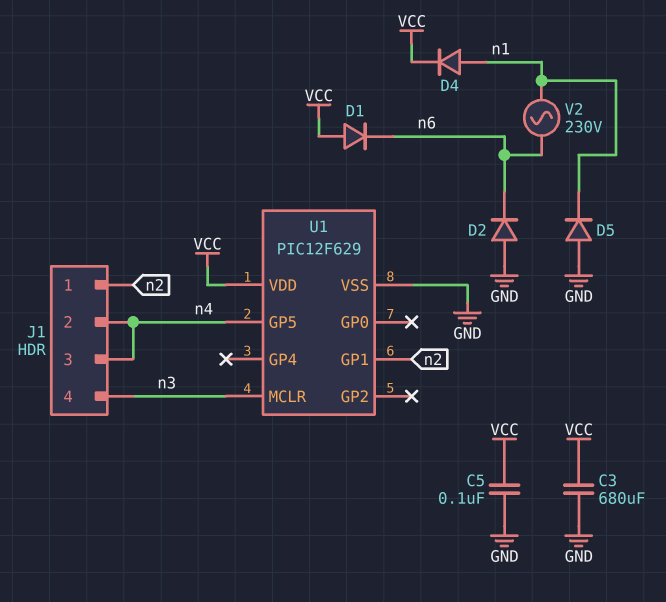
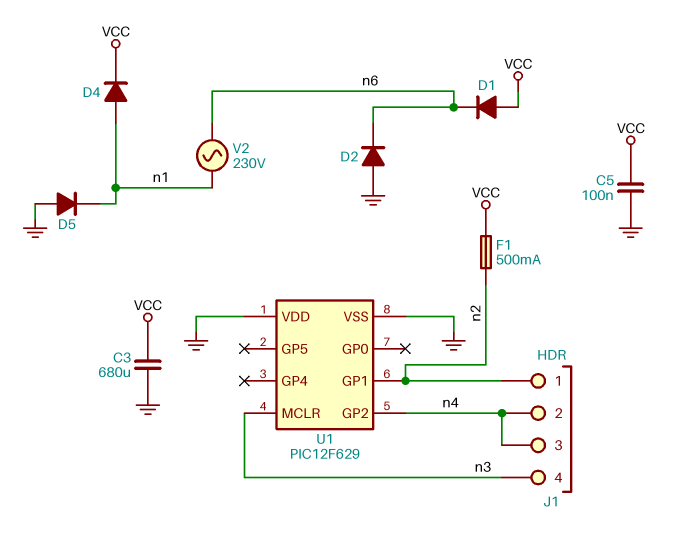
F1: none -> 500mA (VCC, n2)
U1 pin GP2: none -> n4
U1 pin GP5: n4 -> none
U1 pin VDD: VCC -> GND

